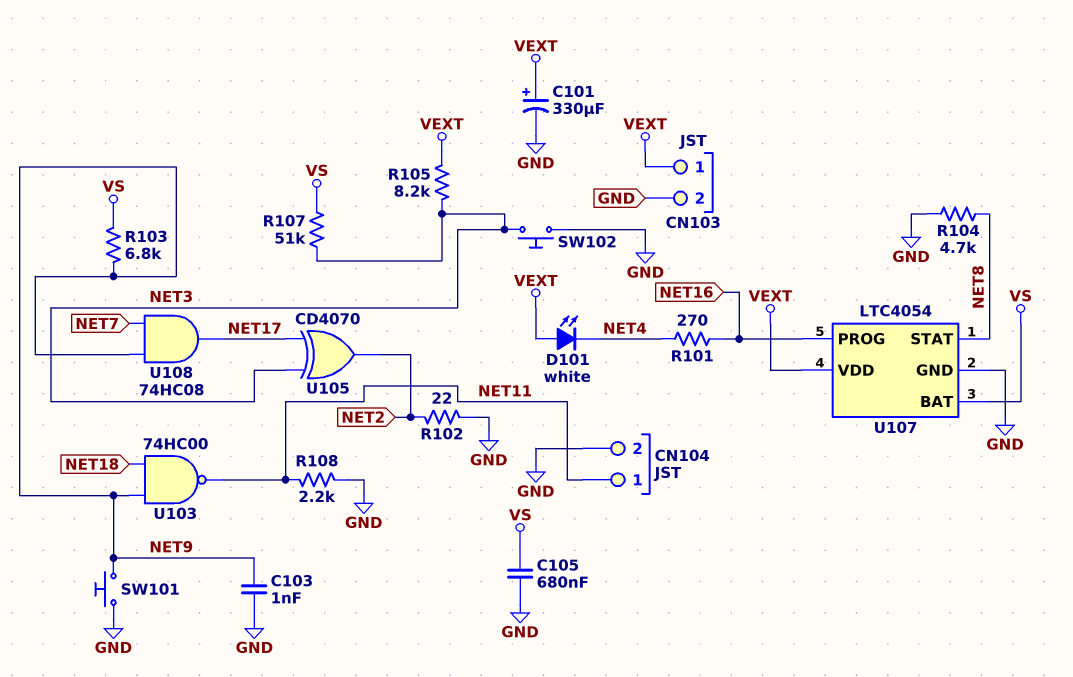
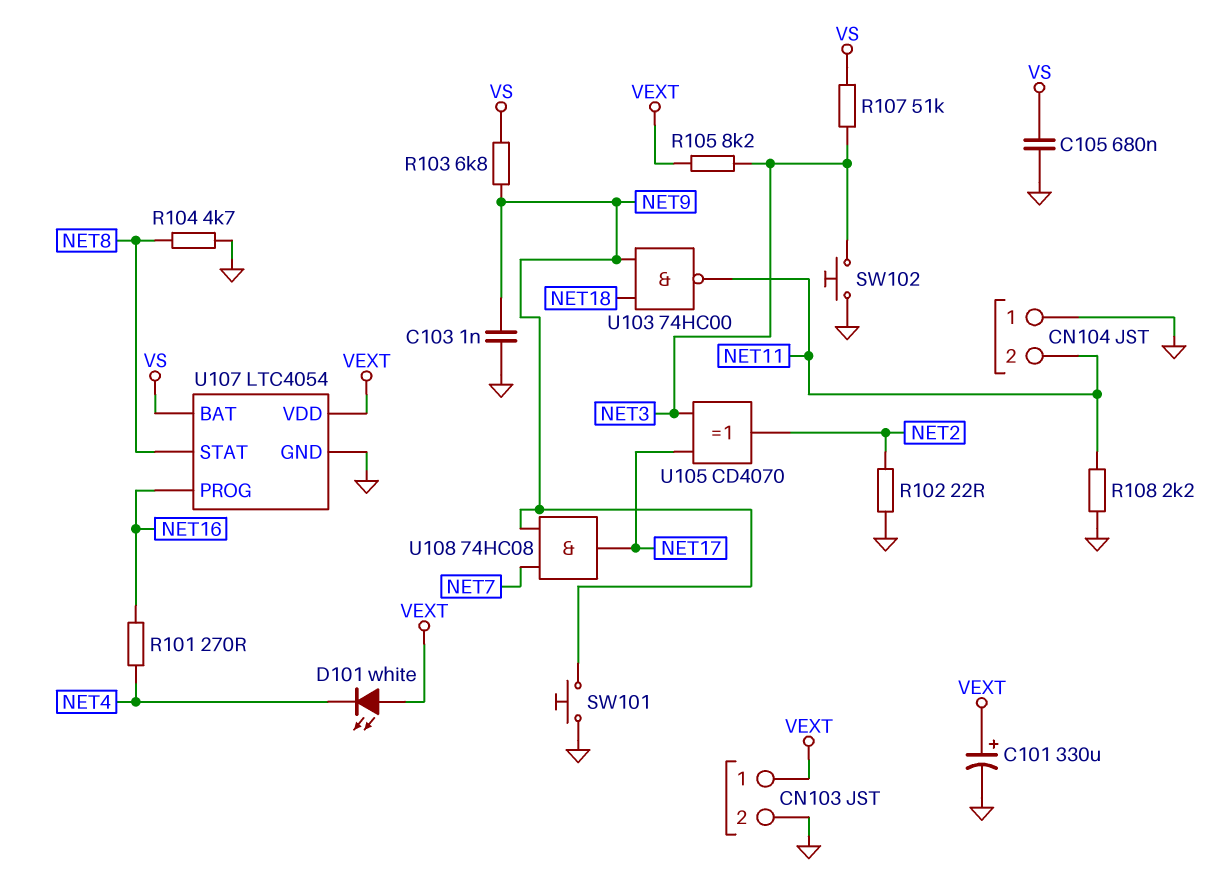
CN104 pin 1: NET11 -> GND
CN104 pin 2: GND -> NET11

